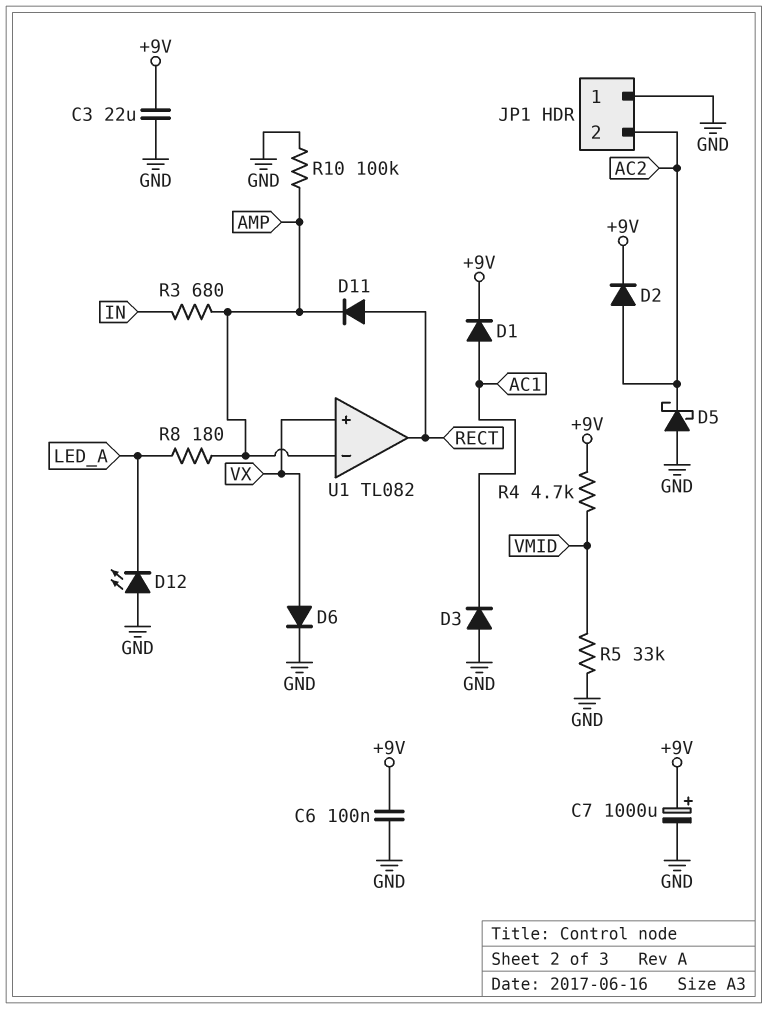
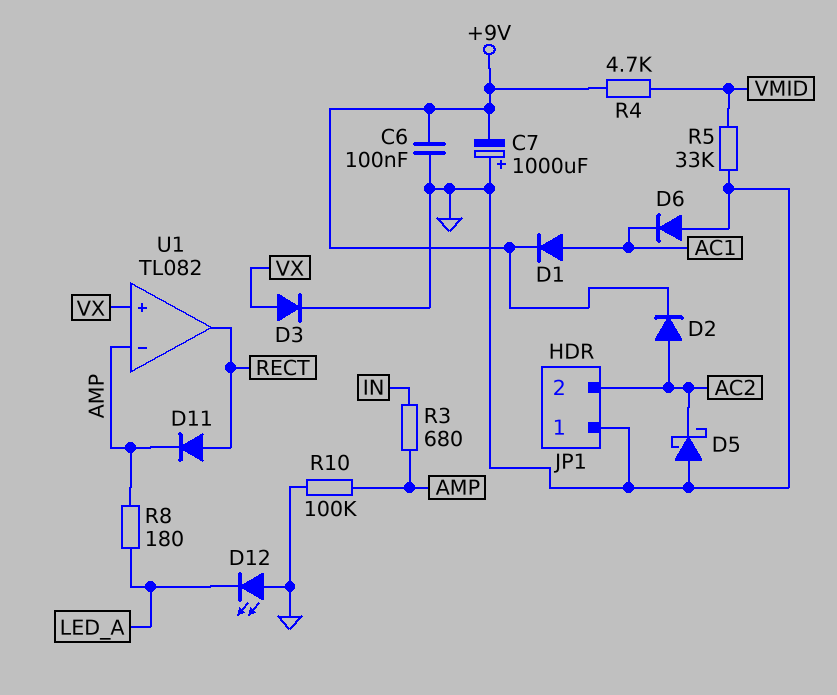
C3: 22uF (+9V, GND) -> none
C7: 1000uF (plus +9V, minus GND) -> 1000uF (plus GND, minus +9V)
D3: diode (A GND, K AC1) -> diode (A VX, K GND)
D6: diode (A VX, K GND) -> diode (A GND, K AC1)

